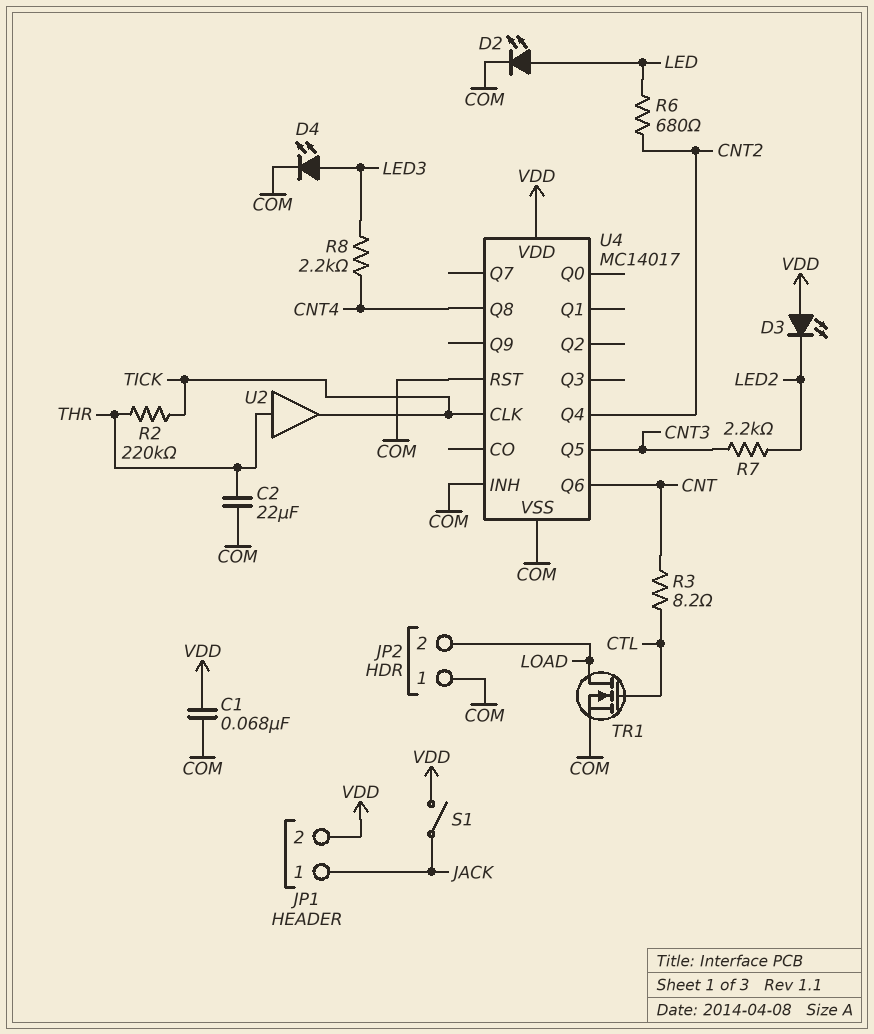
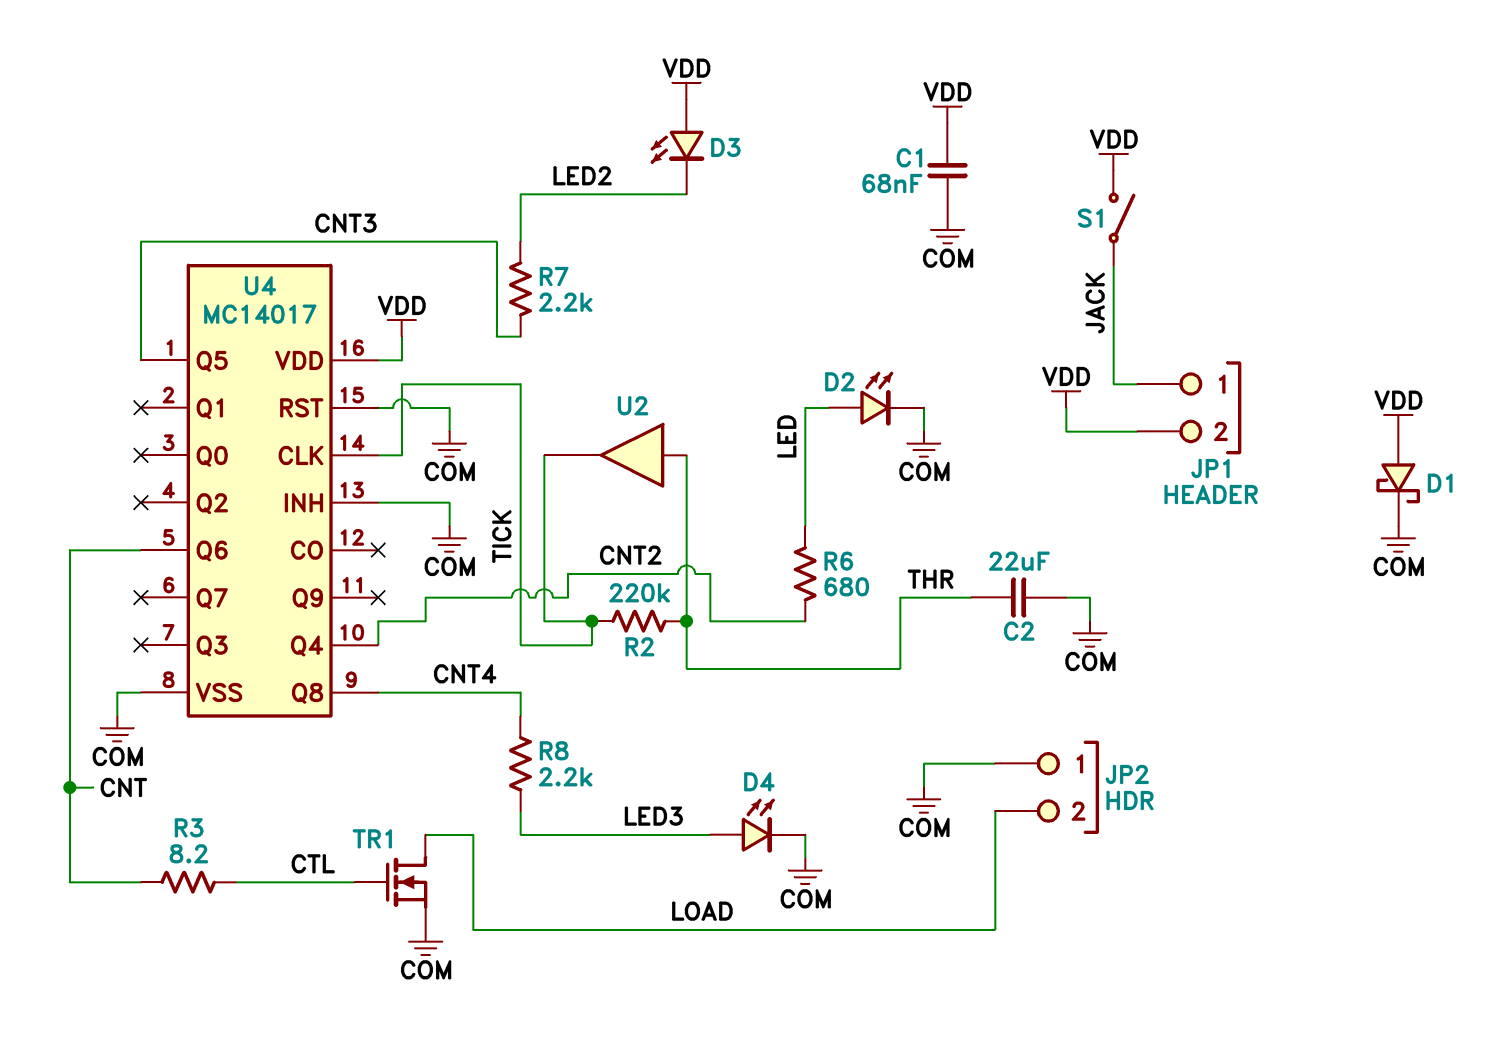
D1: none -> schottky (A VDD, K COM)

